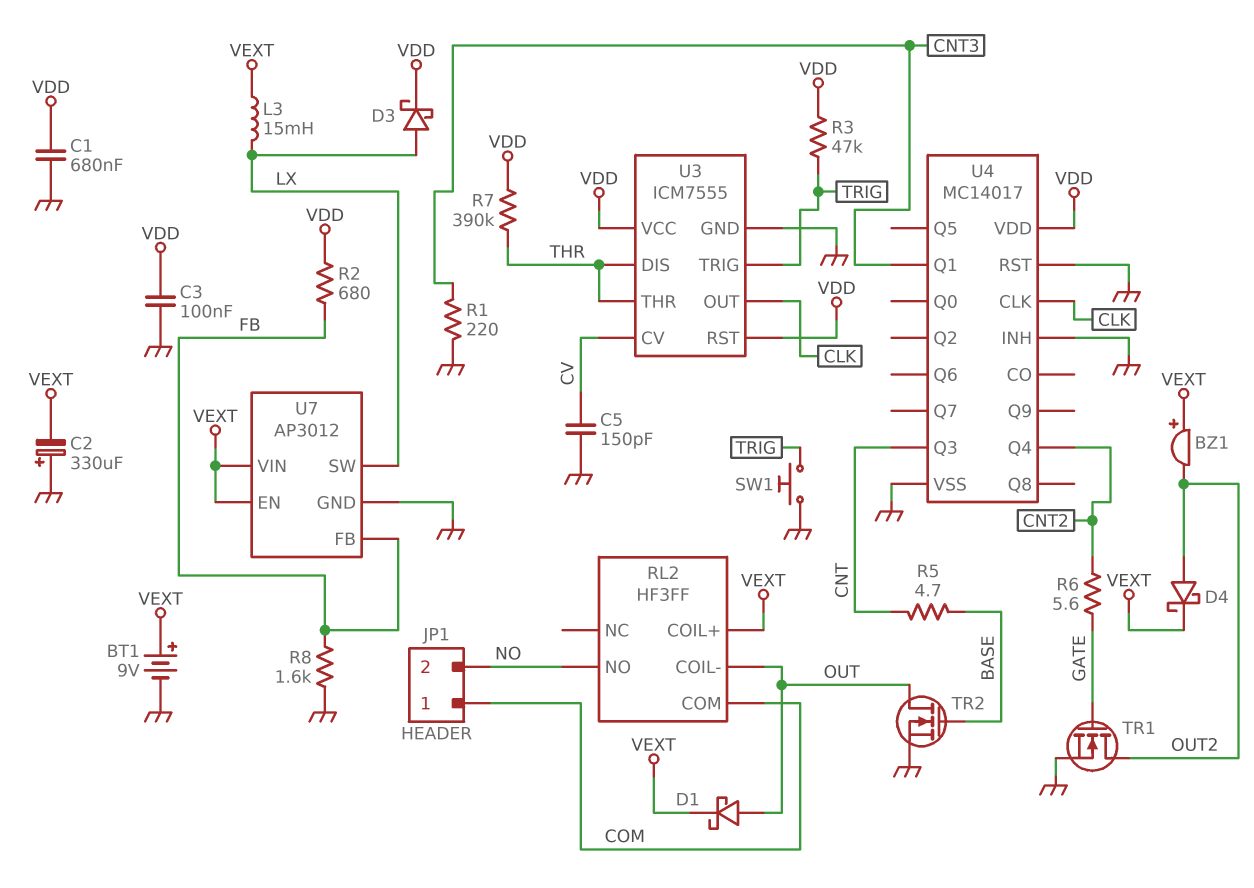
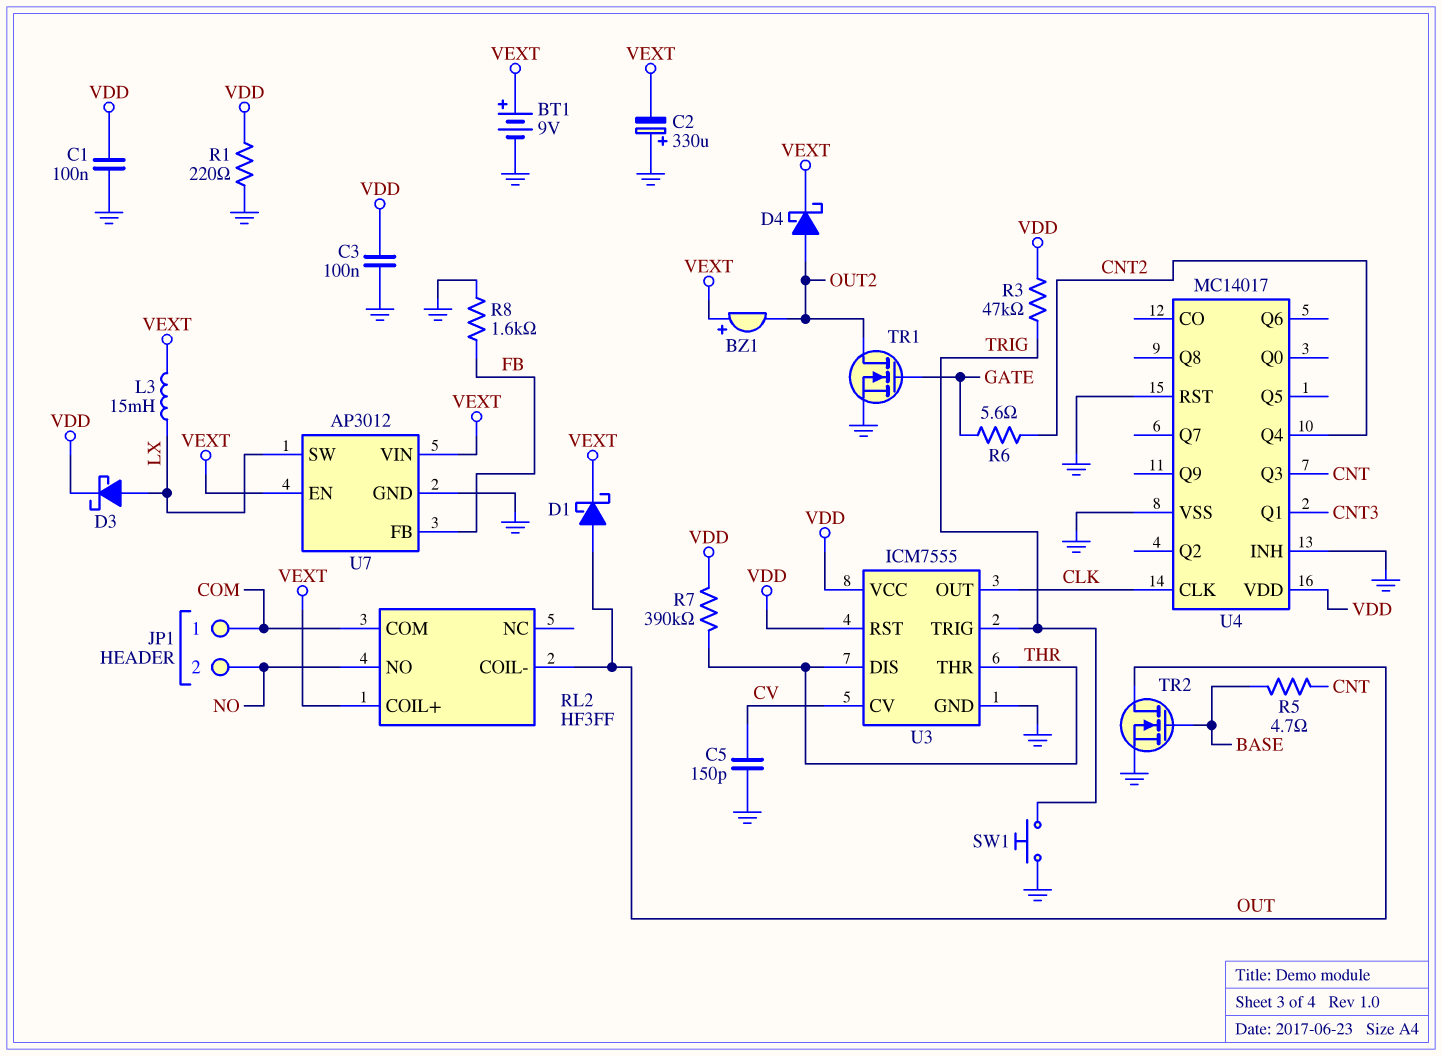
C1: 680nF (GND, VDD) -> 100nF (GND, VDD)
R1: 220 (CNT3, GND) -> 220 (GND, VDD)
R2: 680 (FB, VDD) -> none

